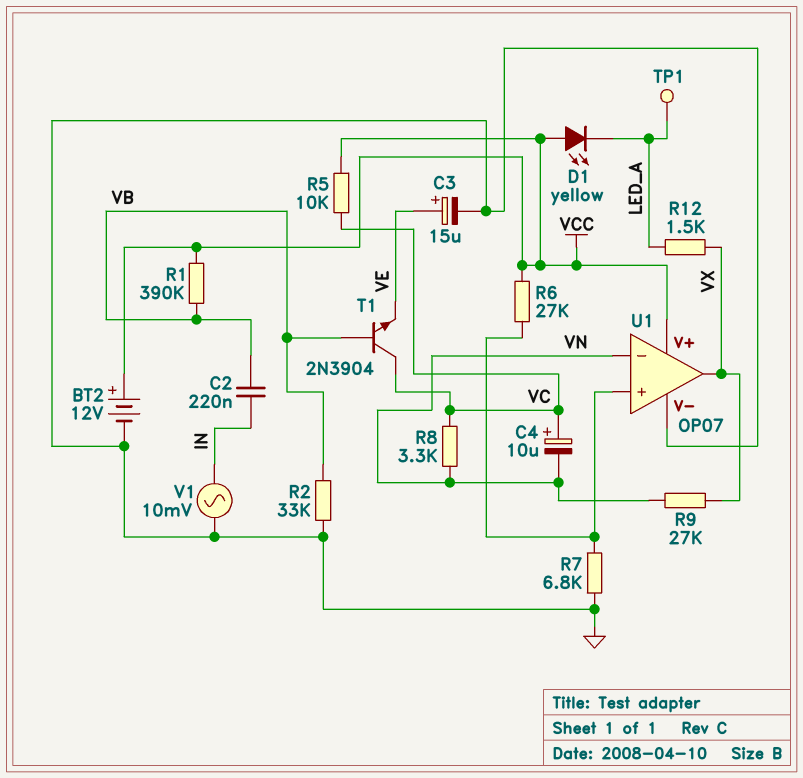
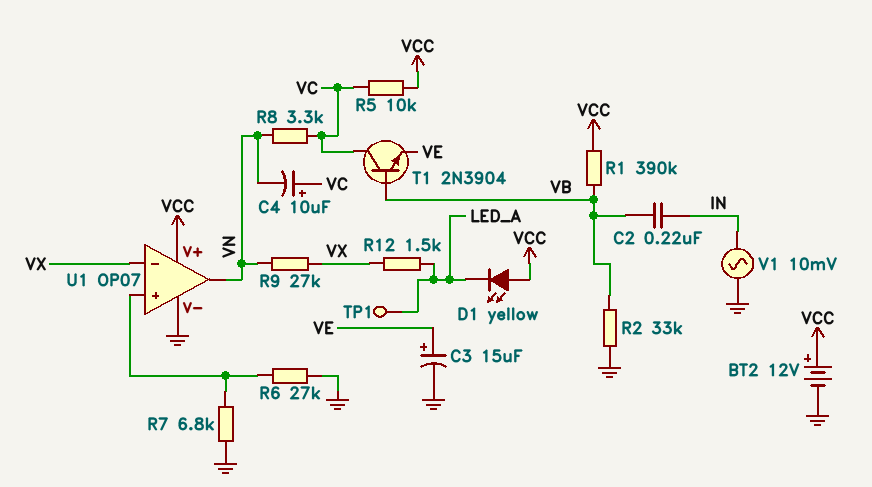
R6: 27k (U1/in+, VCC) -> 27k (GND, U1/in+)
U1 pin in-: VN -> VX
U1 pin out: VX -> VN

